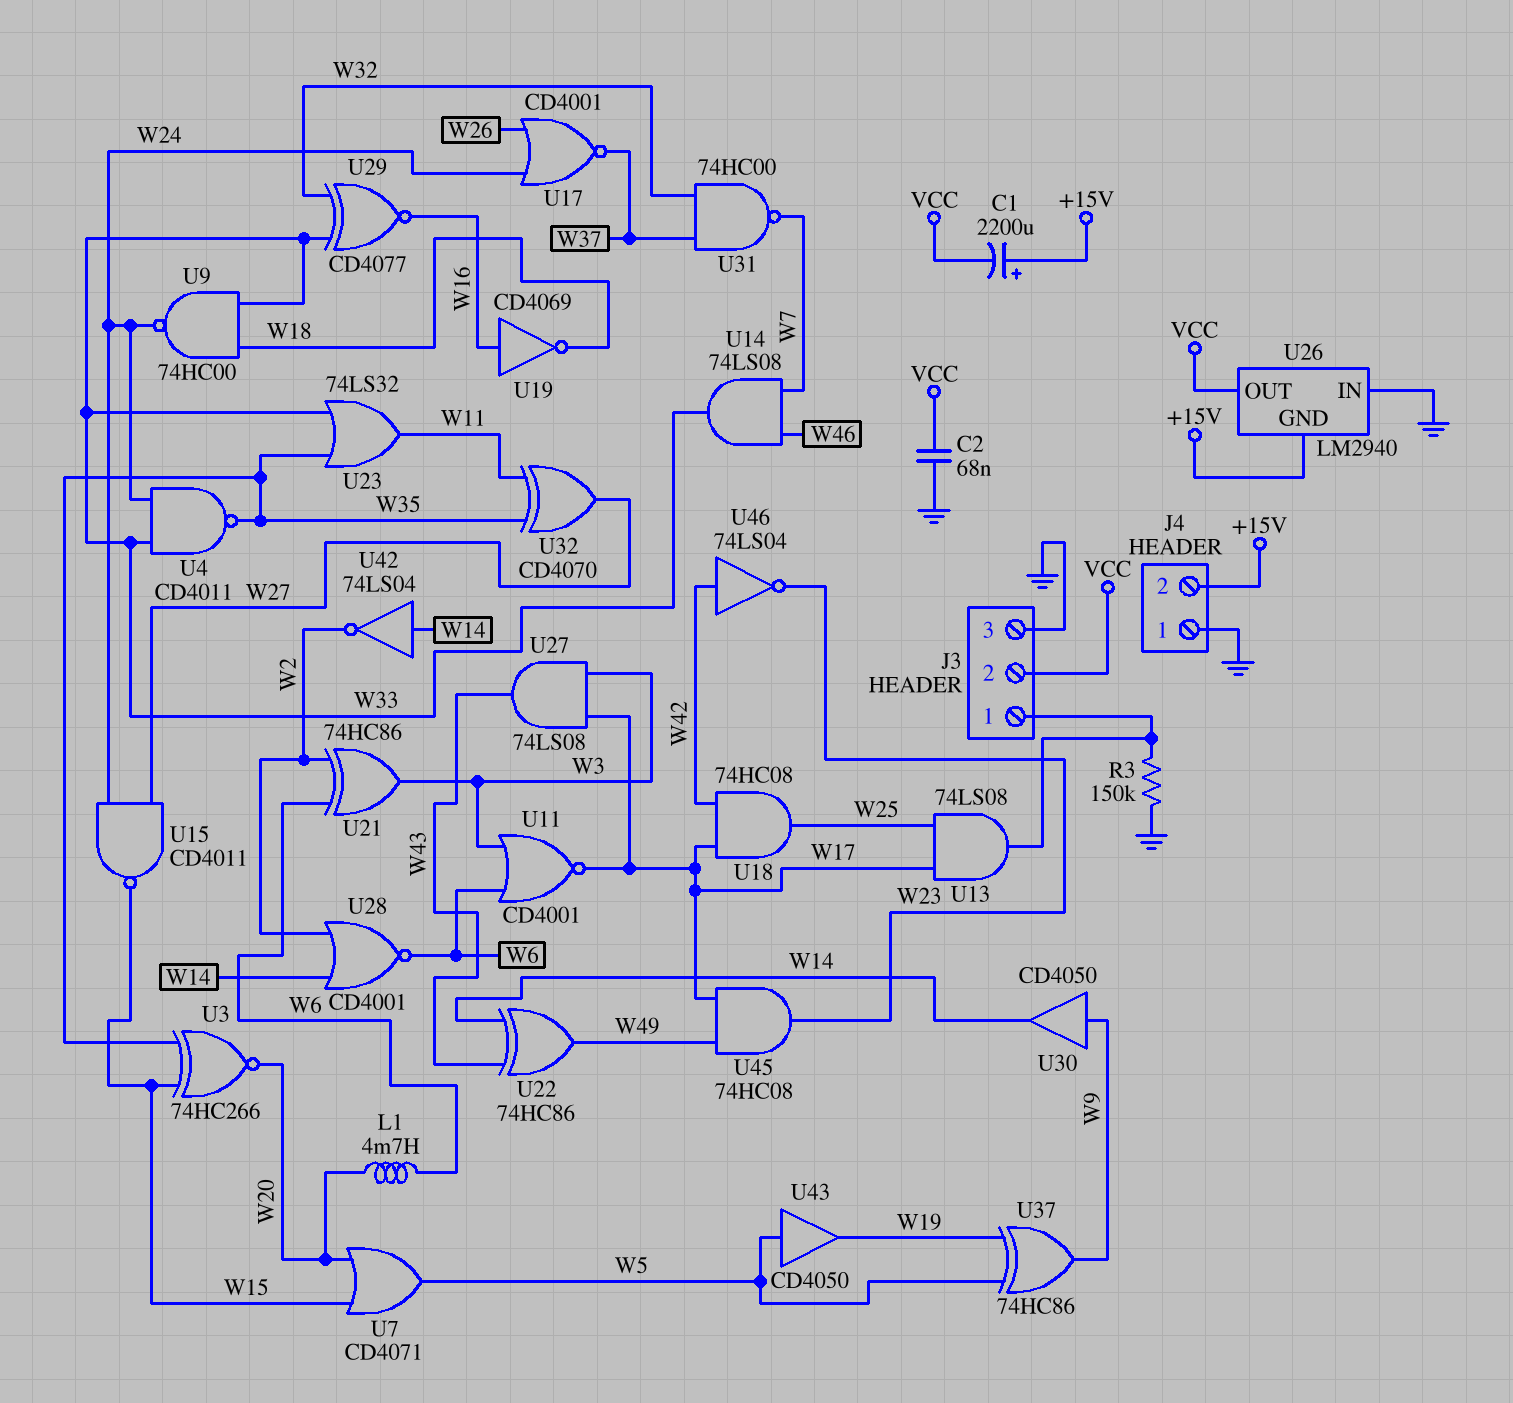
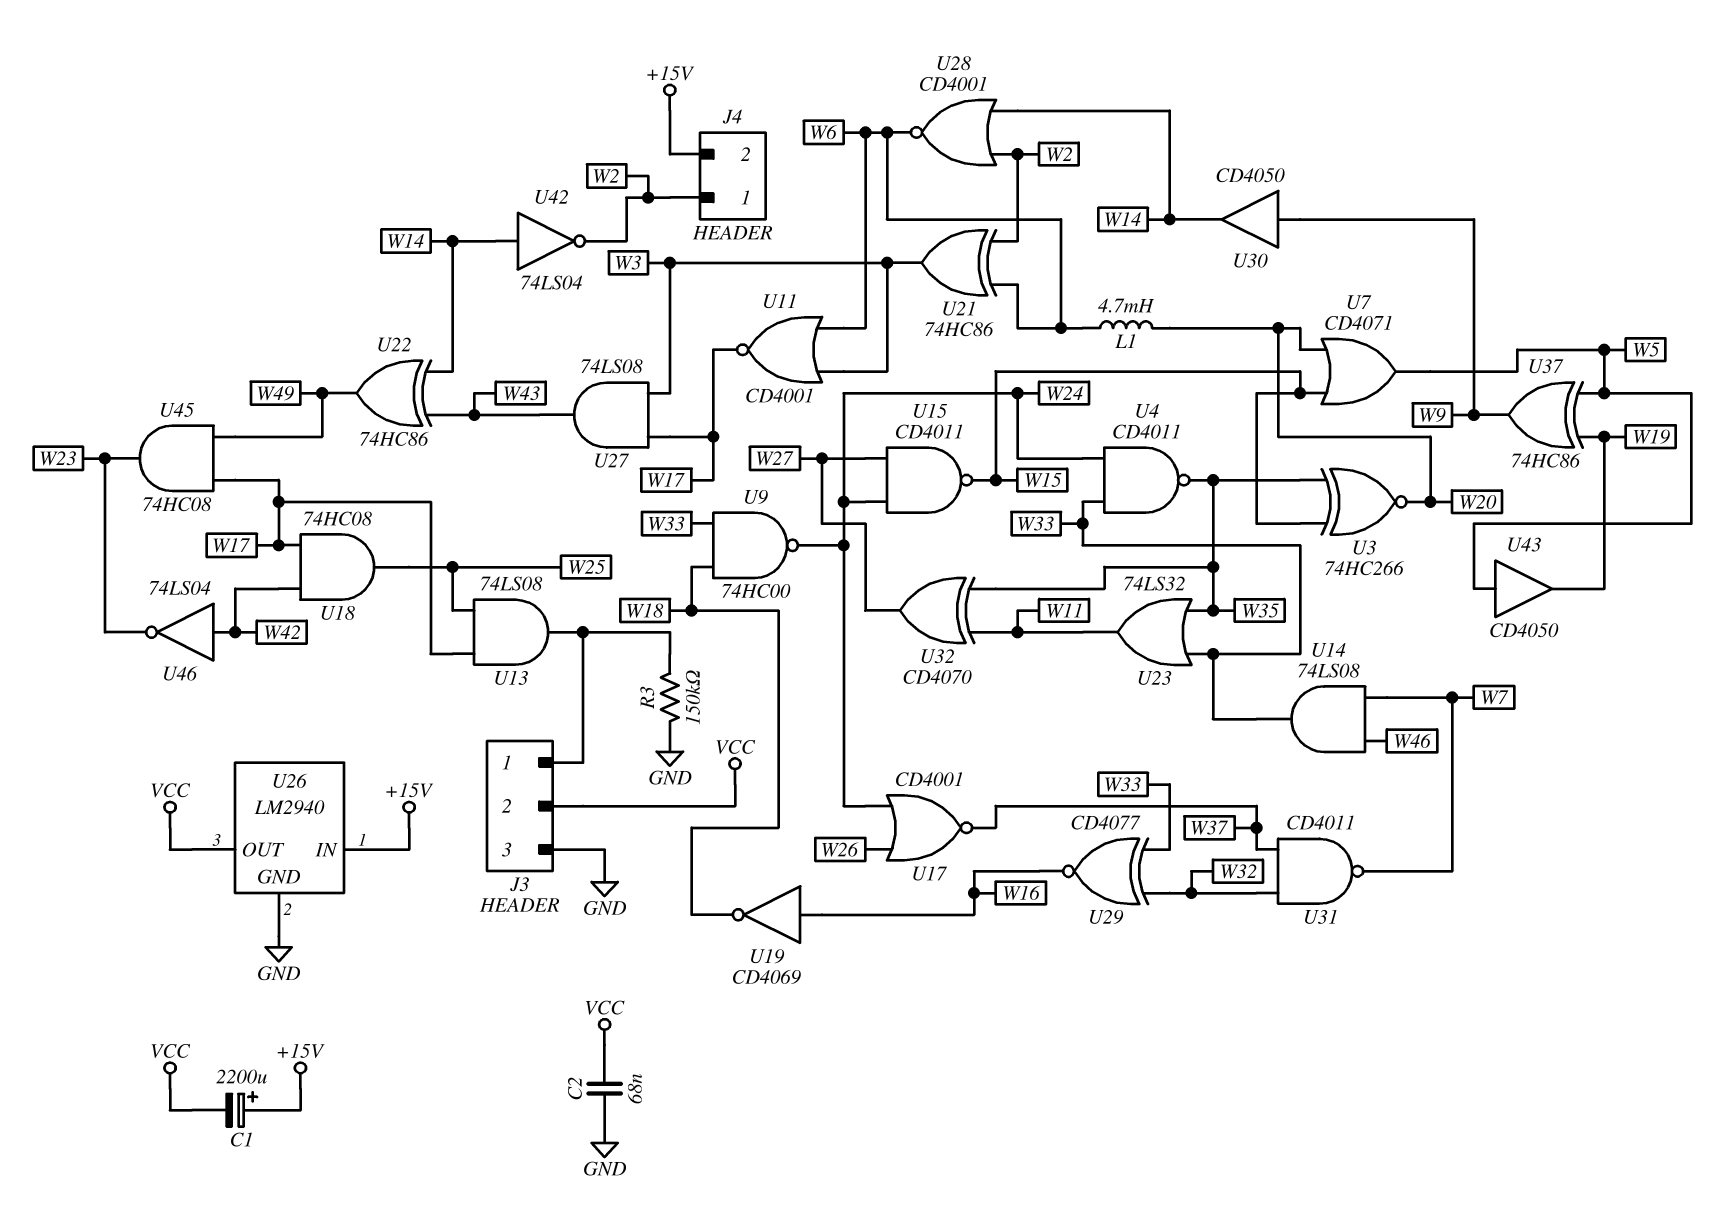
J4 pin 1: GND -> W2
U26 pin GND: +15V -> GND
U26 pin IN: GND -> +15V
U31: NAND 74HC00 (in W32, in W37, out W7) -> NAND CD4011 (in W32, in W37, out W7)

